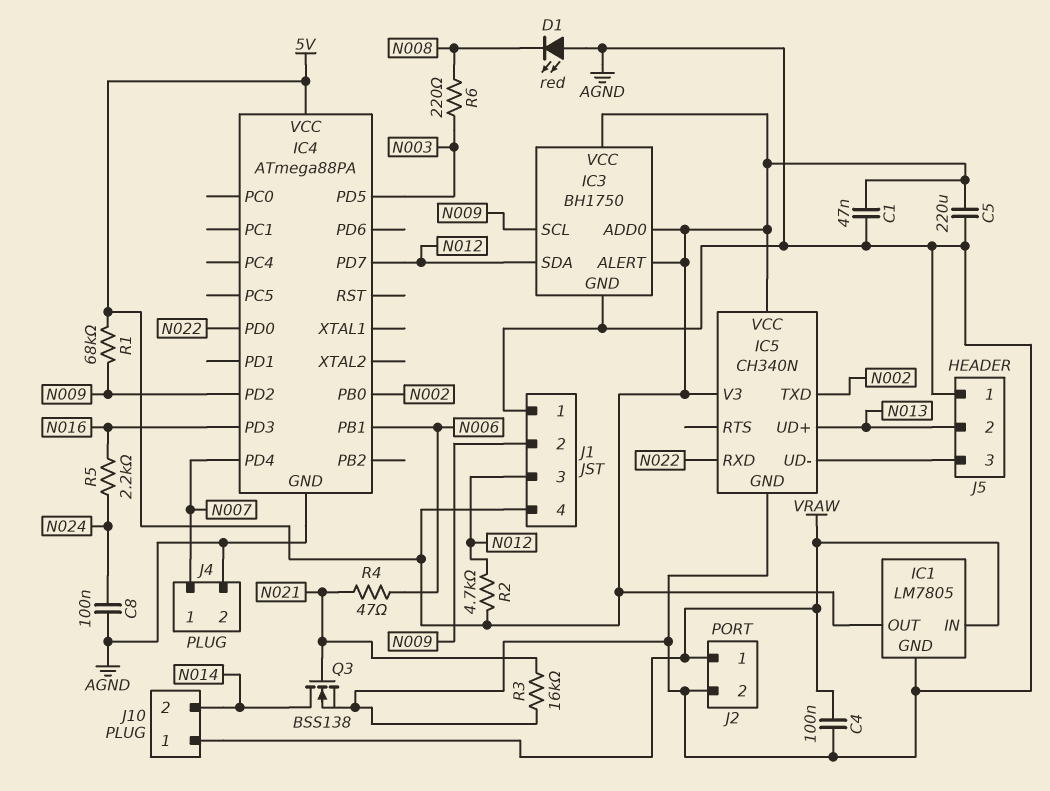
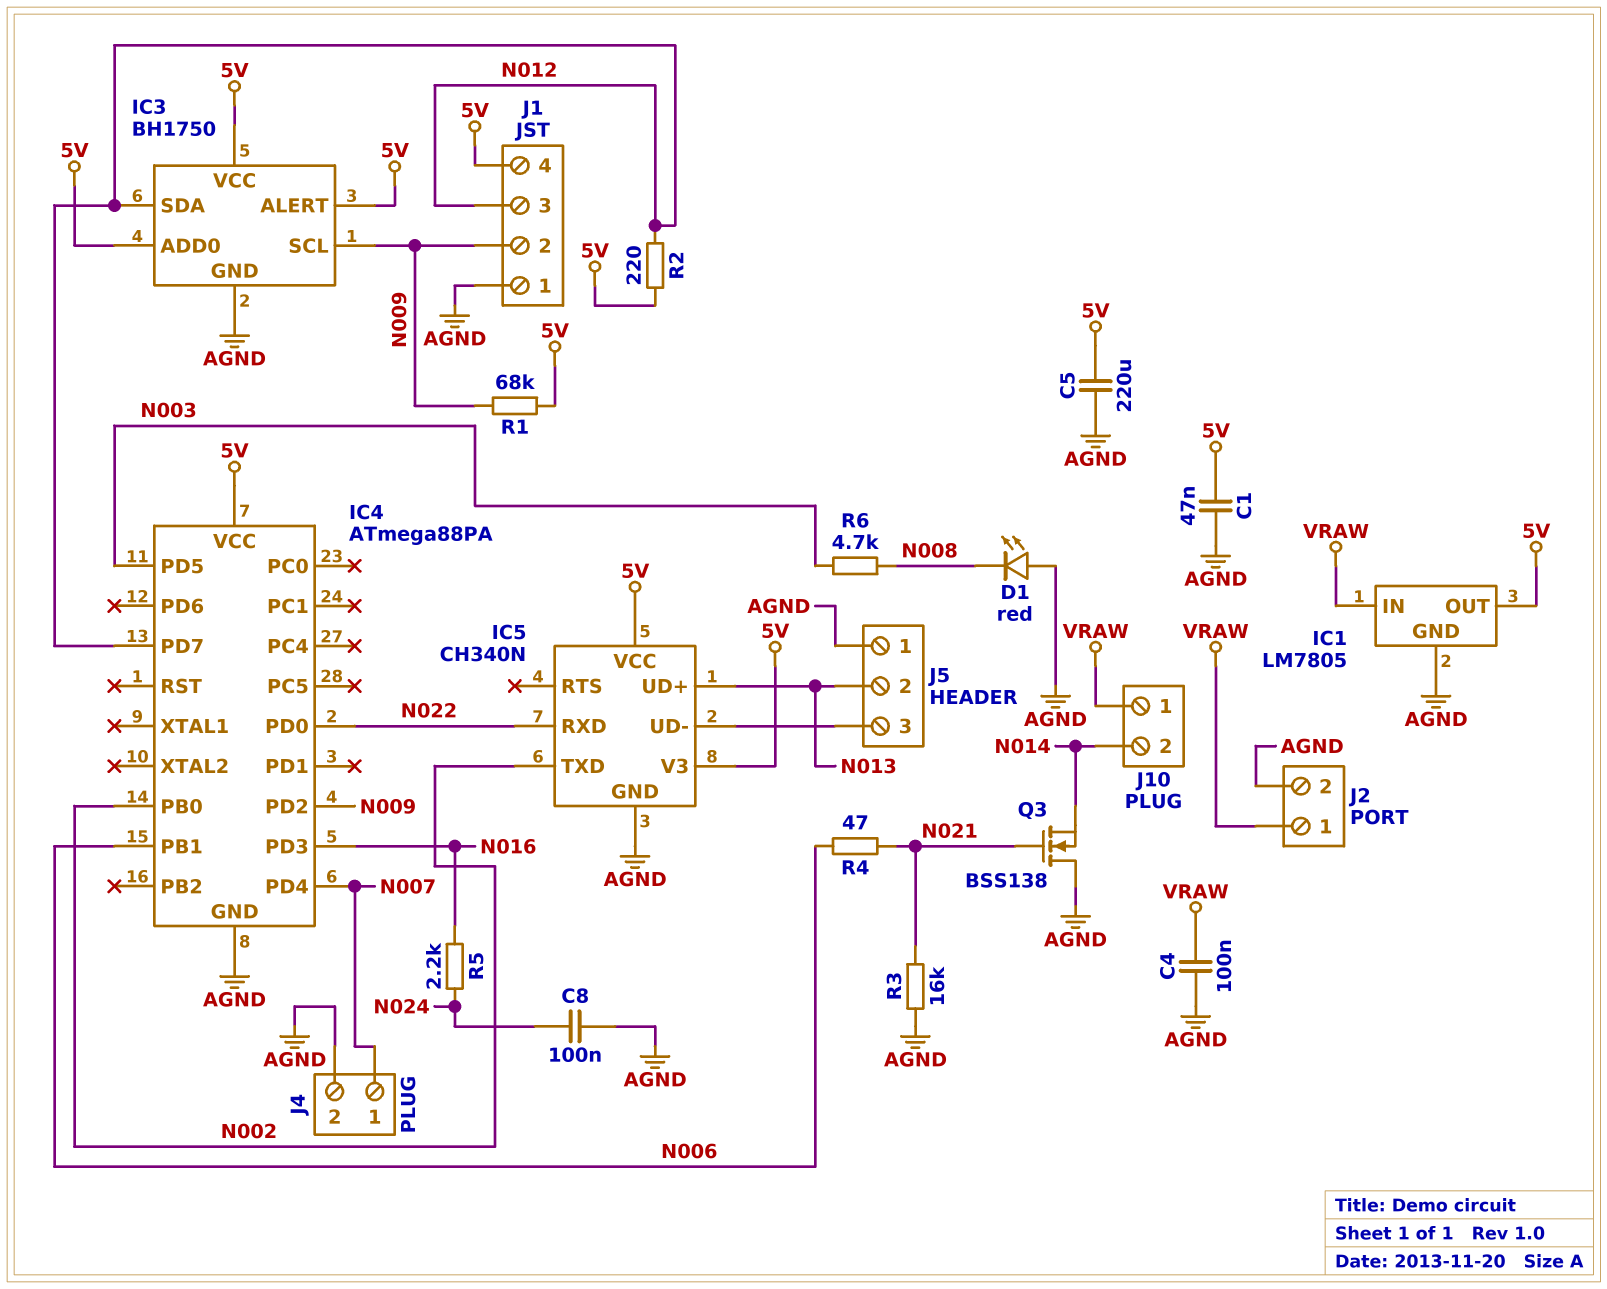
Q3: NMOS BSS138 (G N021, D N014, S AGND) -> NMOS BSS138 (G N021, D AGND, S N014)
R2: 4.7k (5V, N012) -> 220 (5V, N012)
R6: 220 (N003, N008) -> 4.7k (N003, N008)

